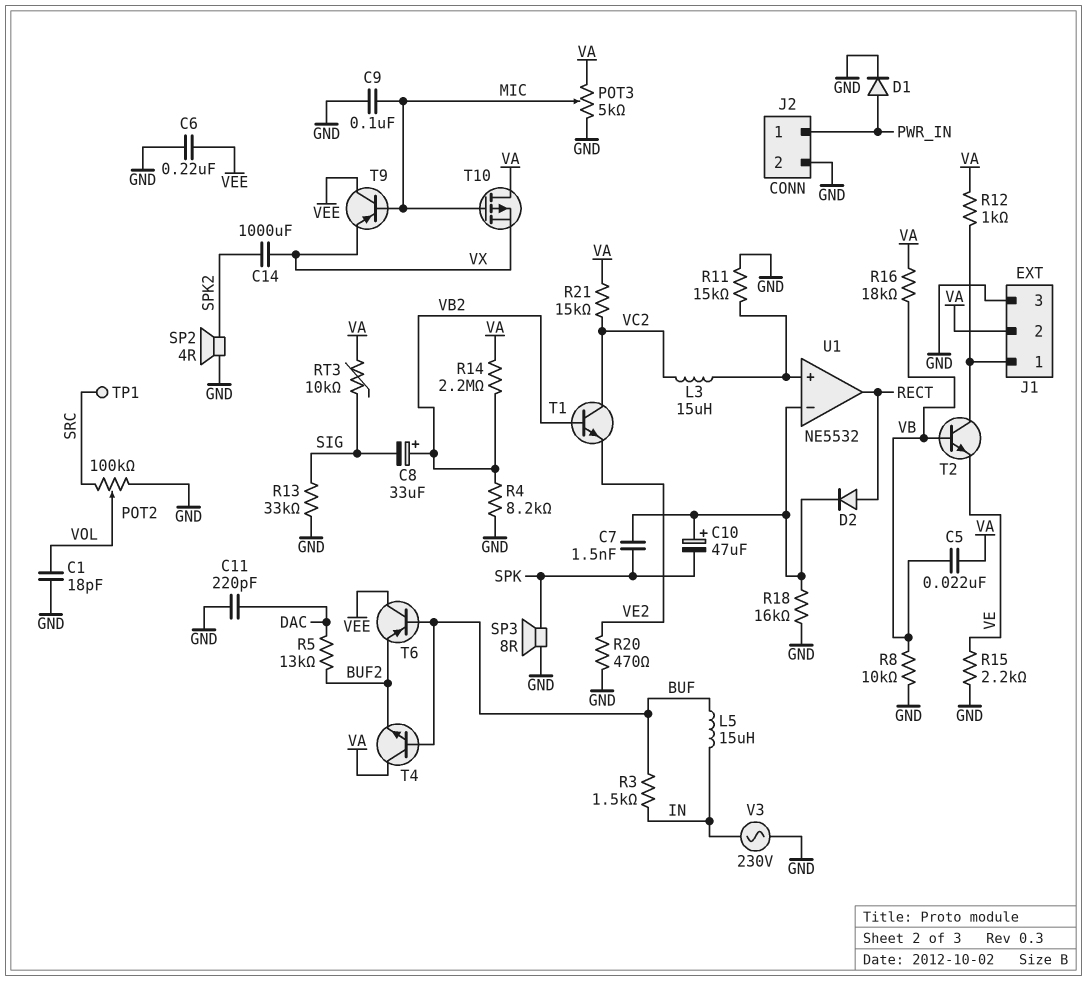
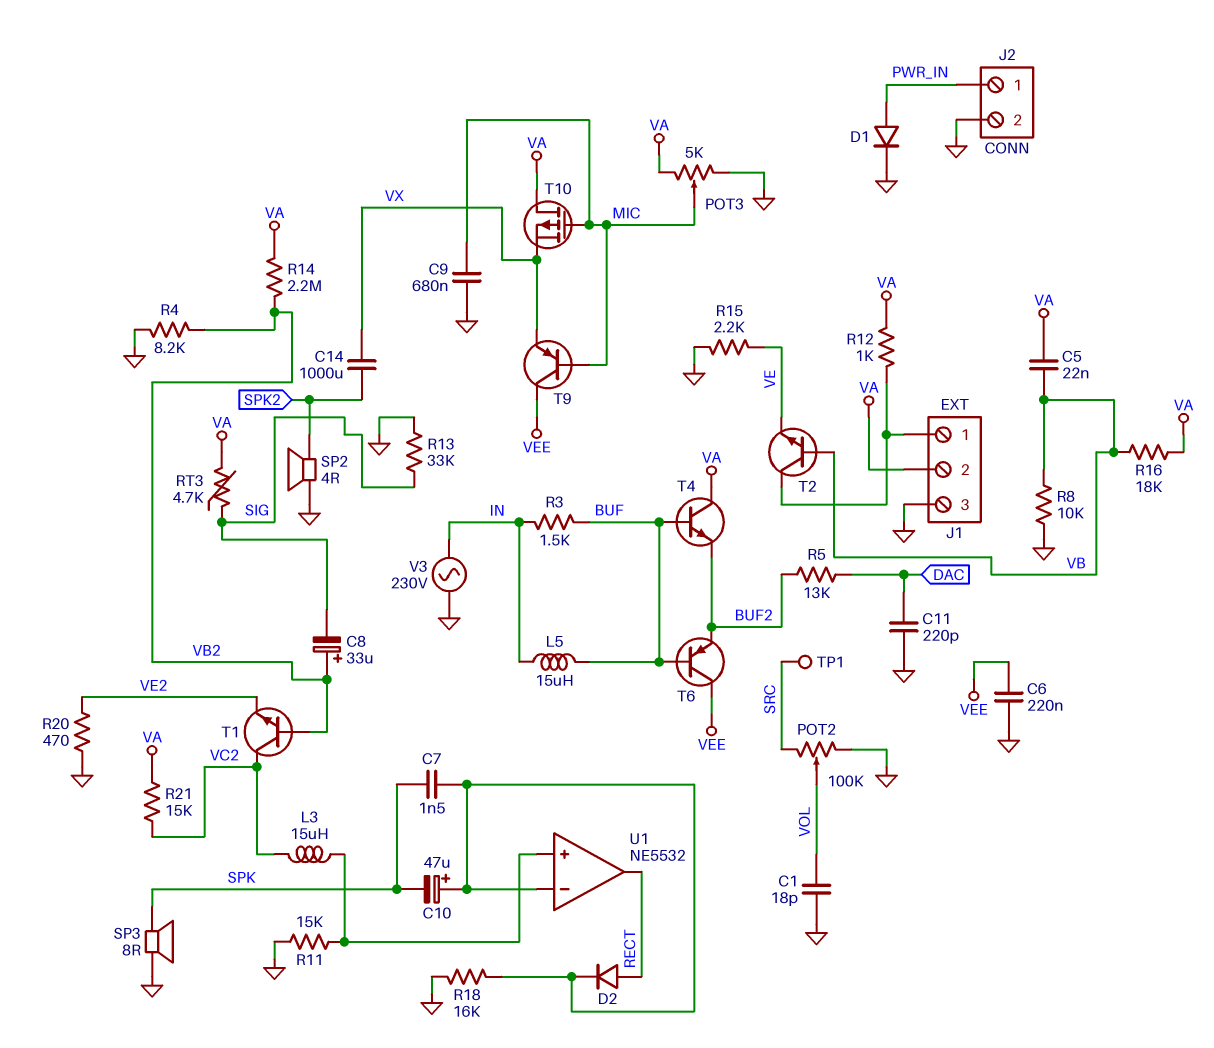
C9: 100nF (GND, MIC) -> 680nF (GND, MIC)
RT3: 10k (SIG, VA) -> 4.7k (SIG, VA)

